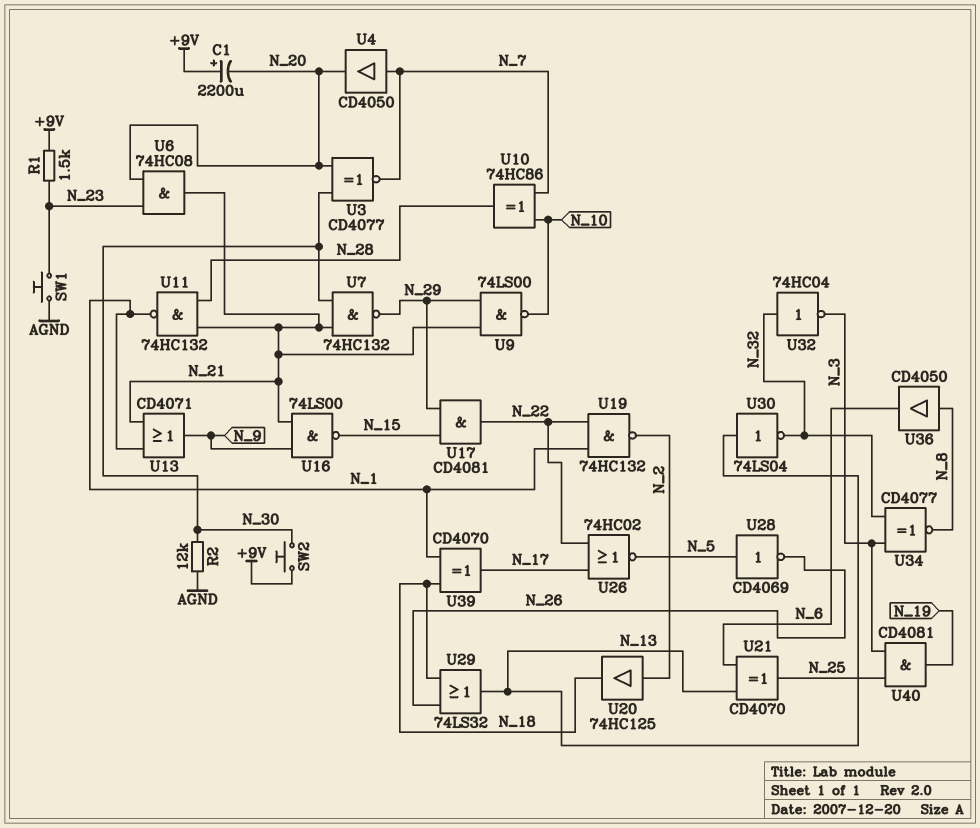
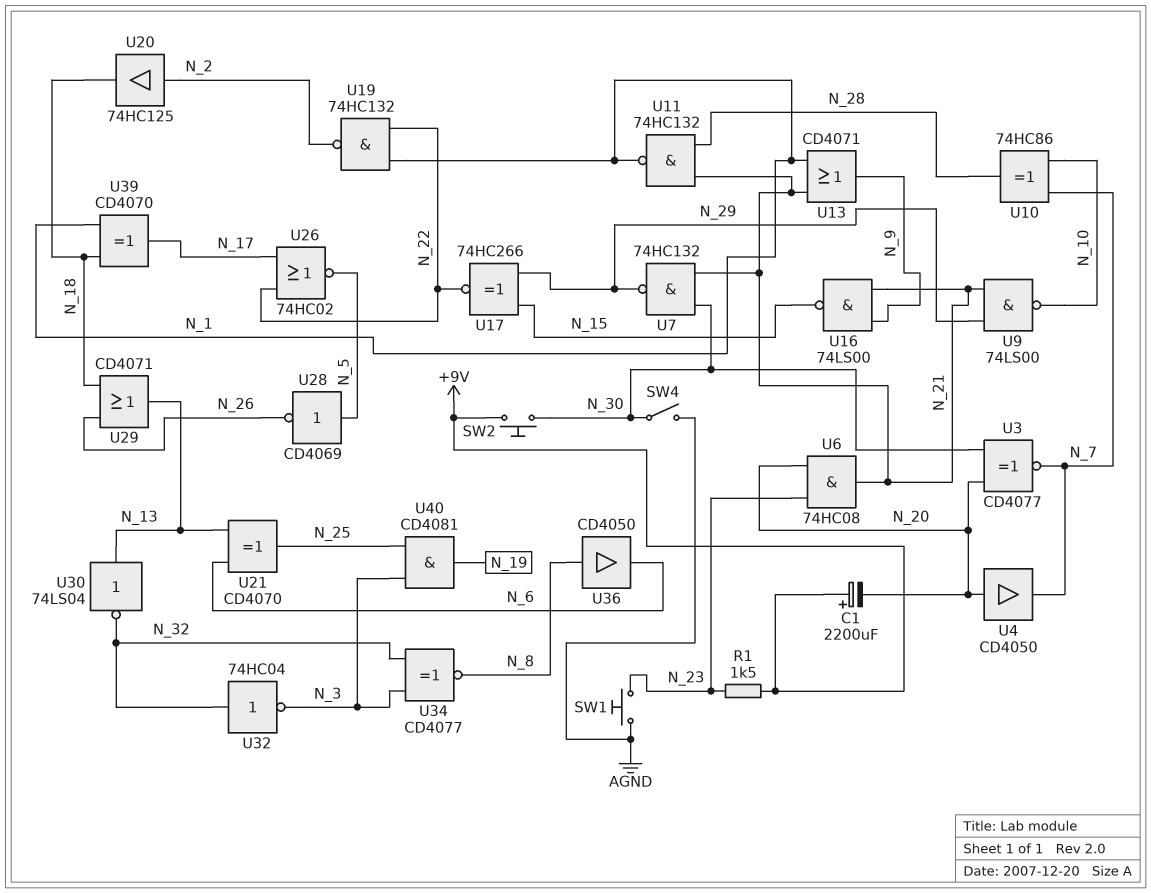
R2: 12k (AGND, N_30) -> none
SW4: none -> switch (AGND, N_30)
U4: buffer CD4050 (in N_7, out N_20) -> buffer CD4050 (in N_20, out N_7)
U17: AND CD4081 (in N_15, in N_29, out N_22) -> XNOR 74HC266 (in N_15, in N_29, out N_22)
U29: OR 74LS32 (in N_18, in N_26, out N_13) -> OR CD4071 (in N_18, in N_26, out N_13)

